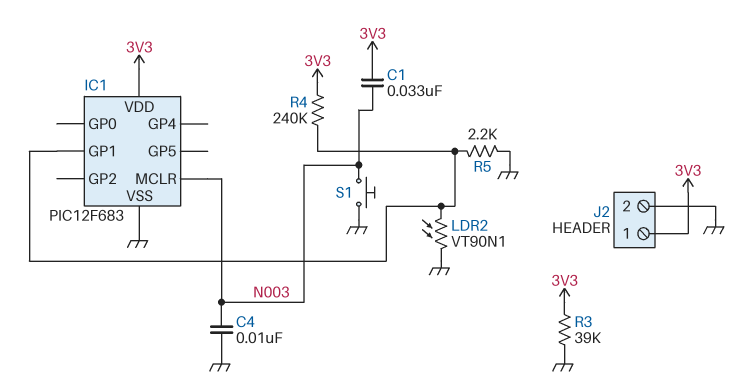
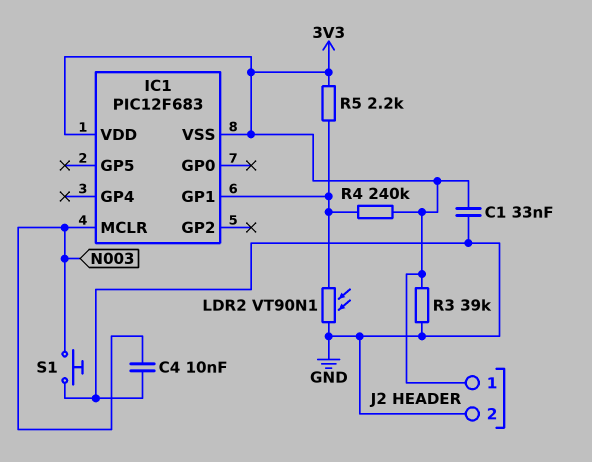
C1: 33nF (3V3, N003) -> 33nF (3V3, GND)
IC1 pin VSS: GND -> 3V3
R5: 2.2k (GND, IC1/GP1) -> 2.2k (3V3, IC1/GP1)

